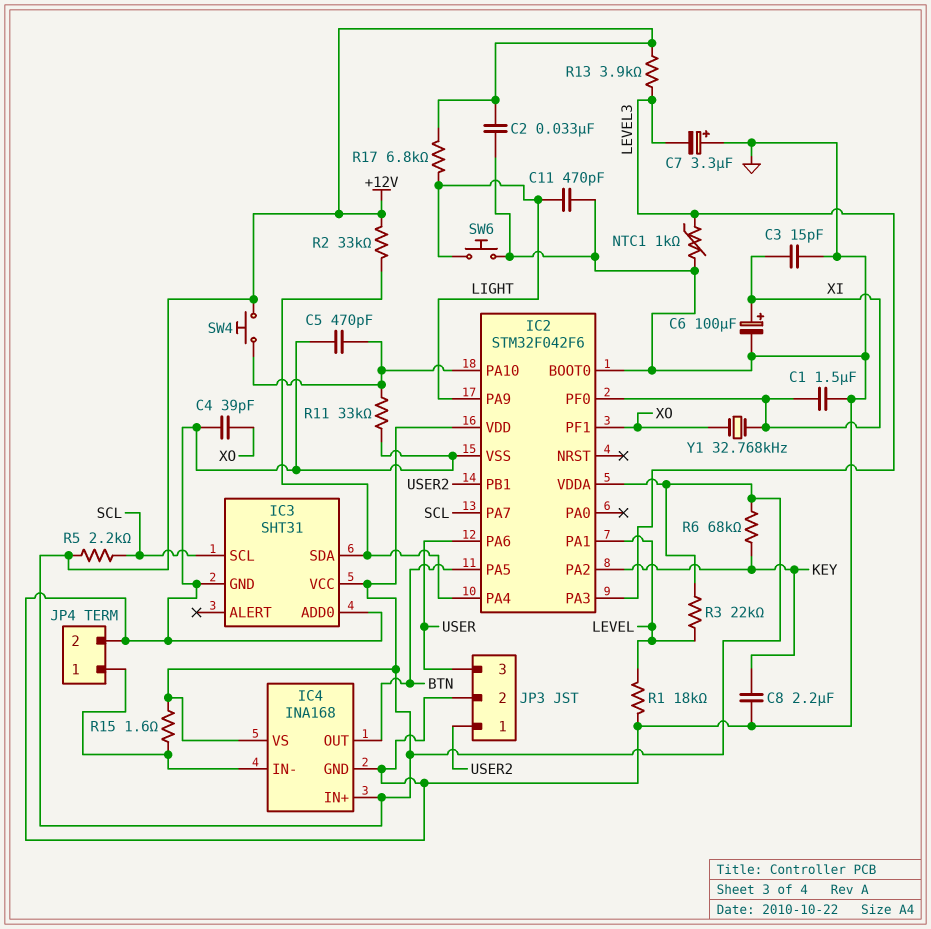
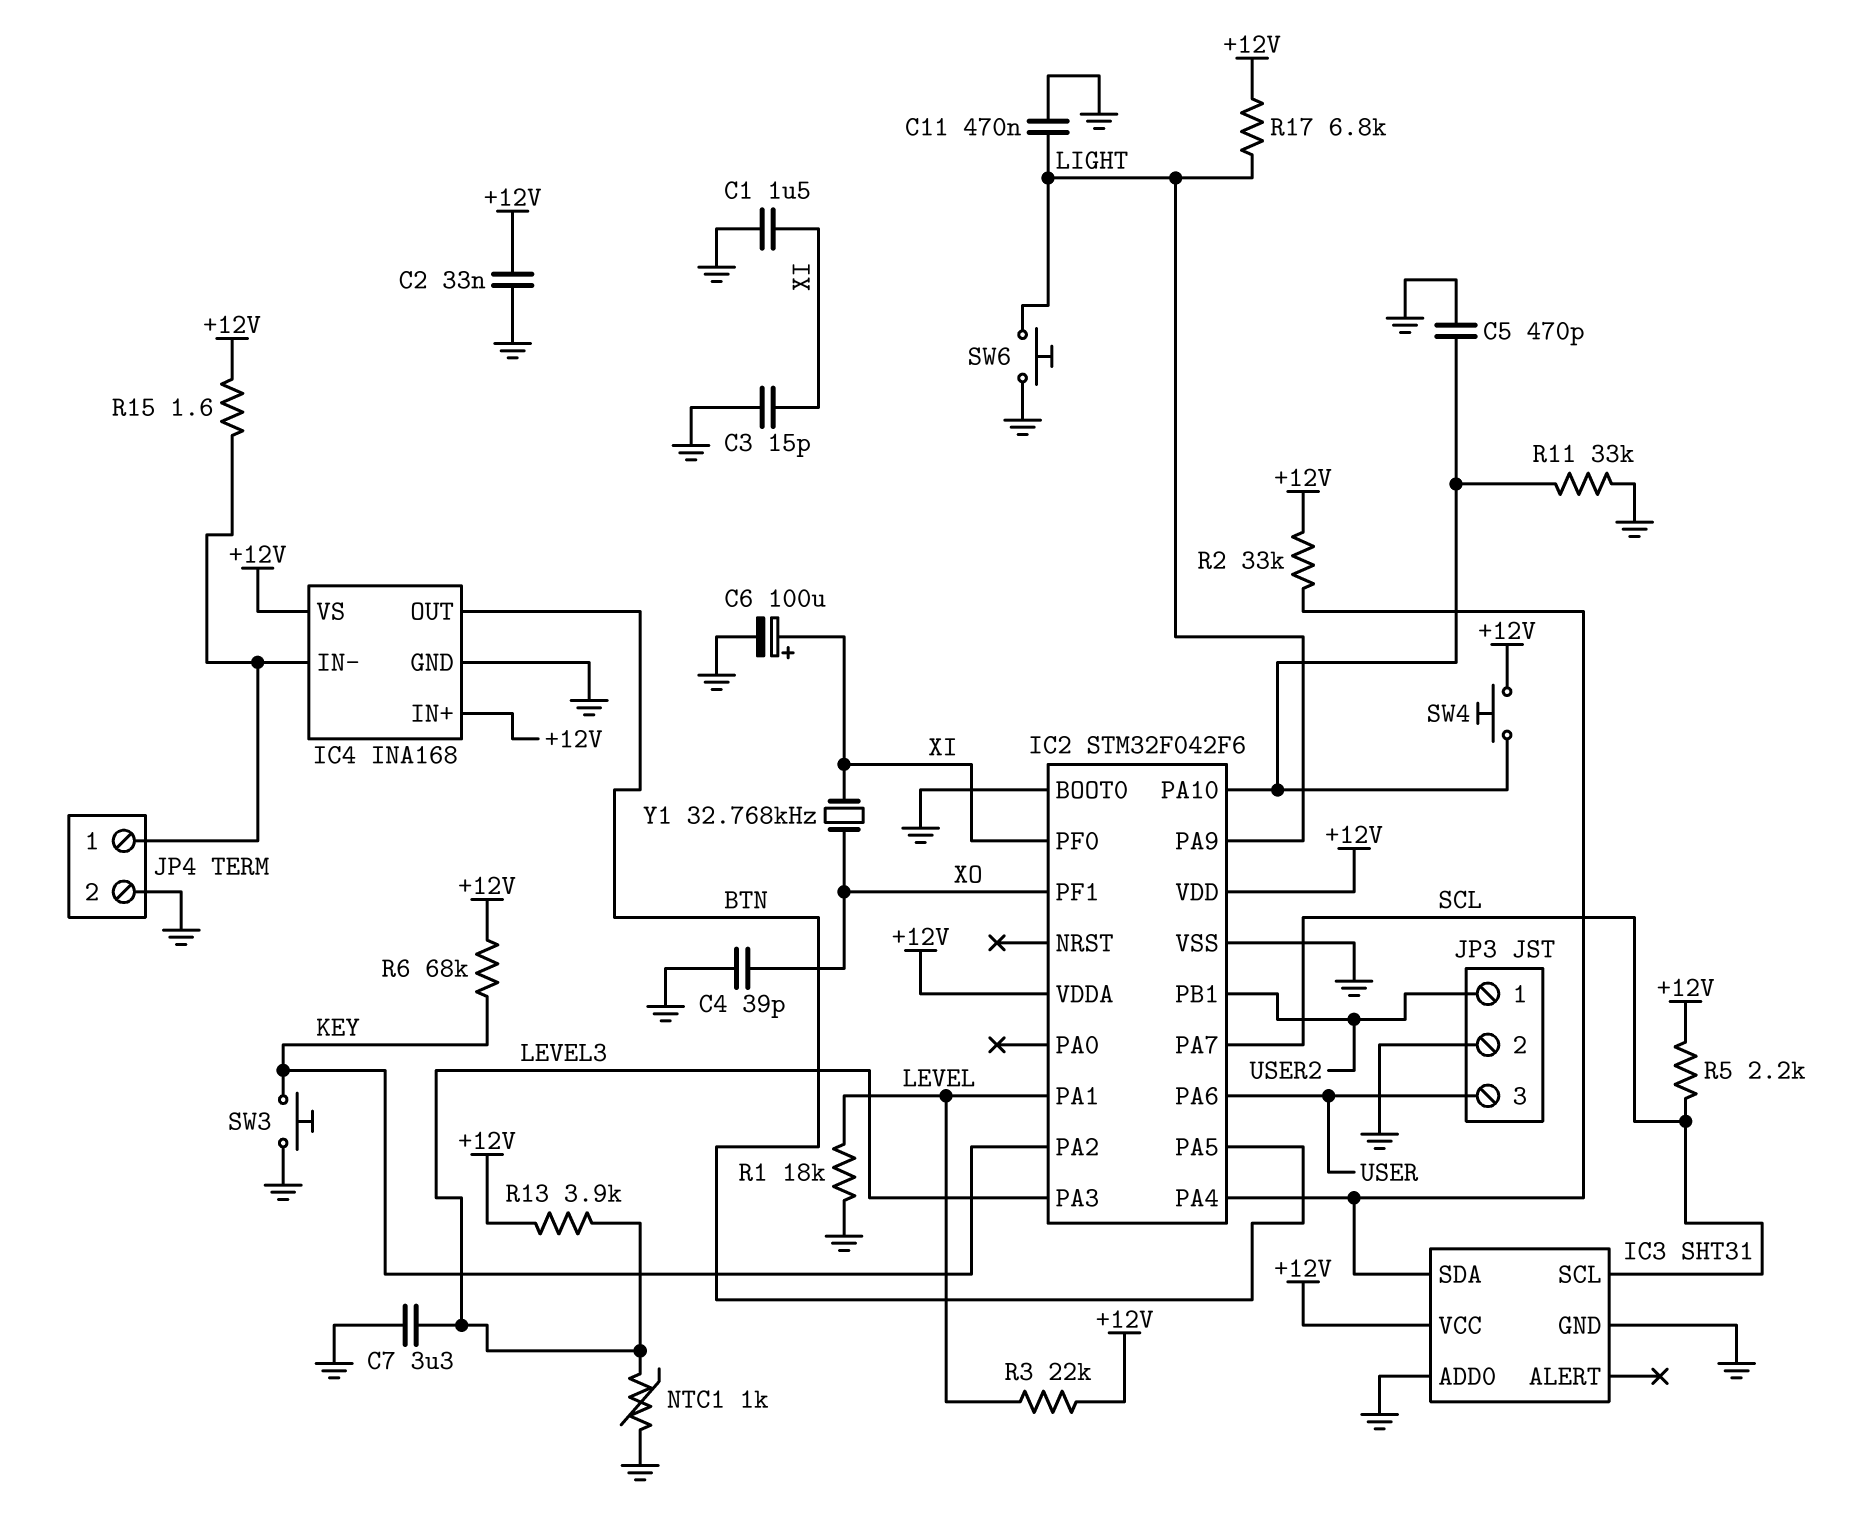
C7: 3.3uF (plus GND, minus LEVEL3) -> 3.3uF (GND, LEVEL3)
C8: 2.2uF (GND, KEY) -> none
C11: 470pF (GND, LIGHT) -> 470nF (GND, LIGHT)
SW3: none -> button (GND, KEY)

